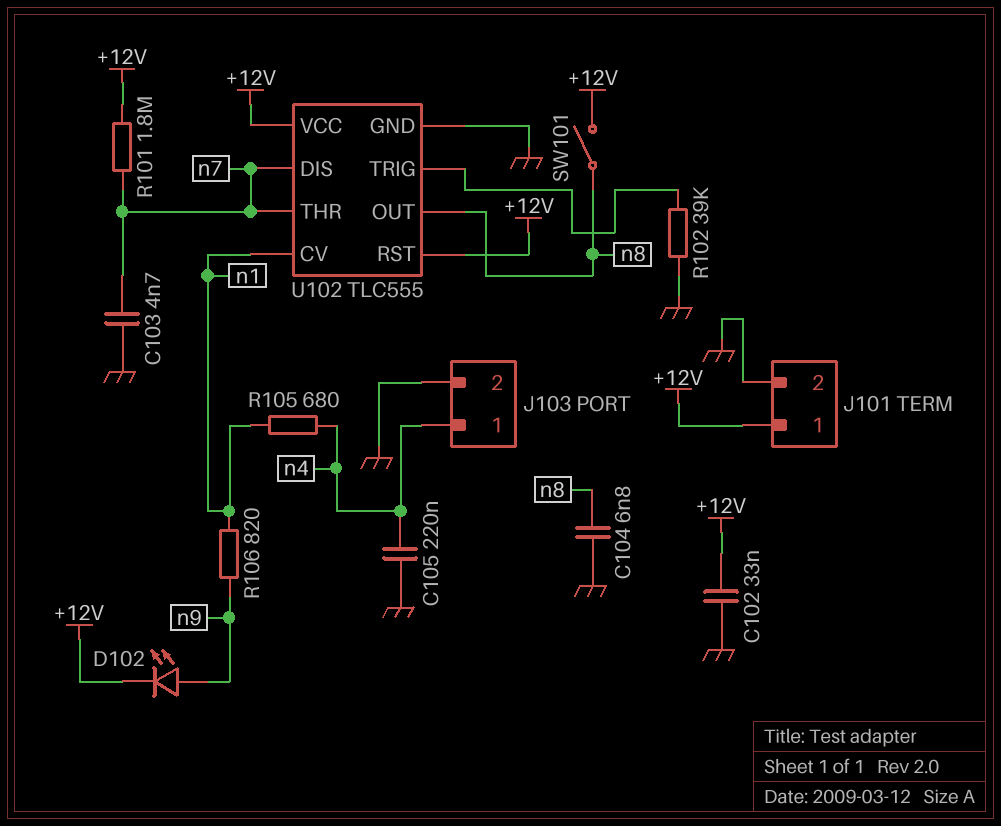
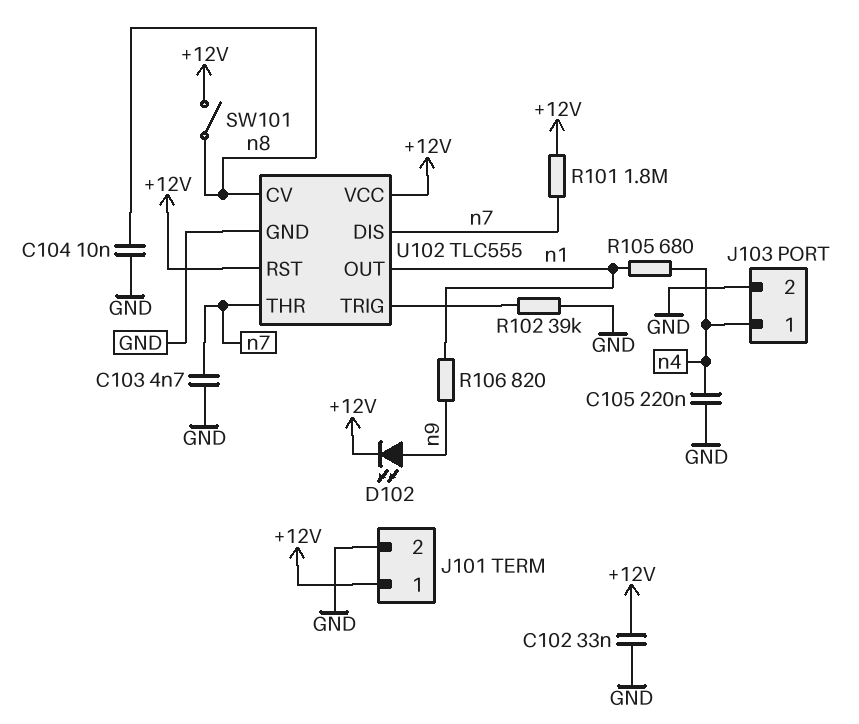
C104: 6.8nF (GND, n8) -> 10nF (GND, n8)
U102 pin CV: n1 -> n8
U102 pin OUT: n8 -> n1

